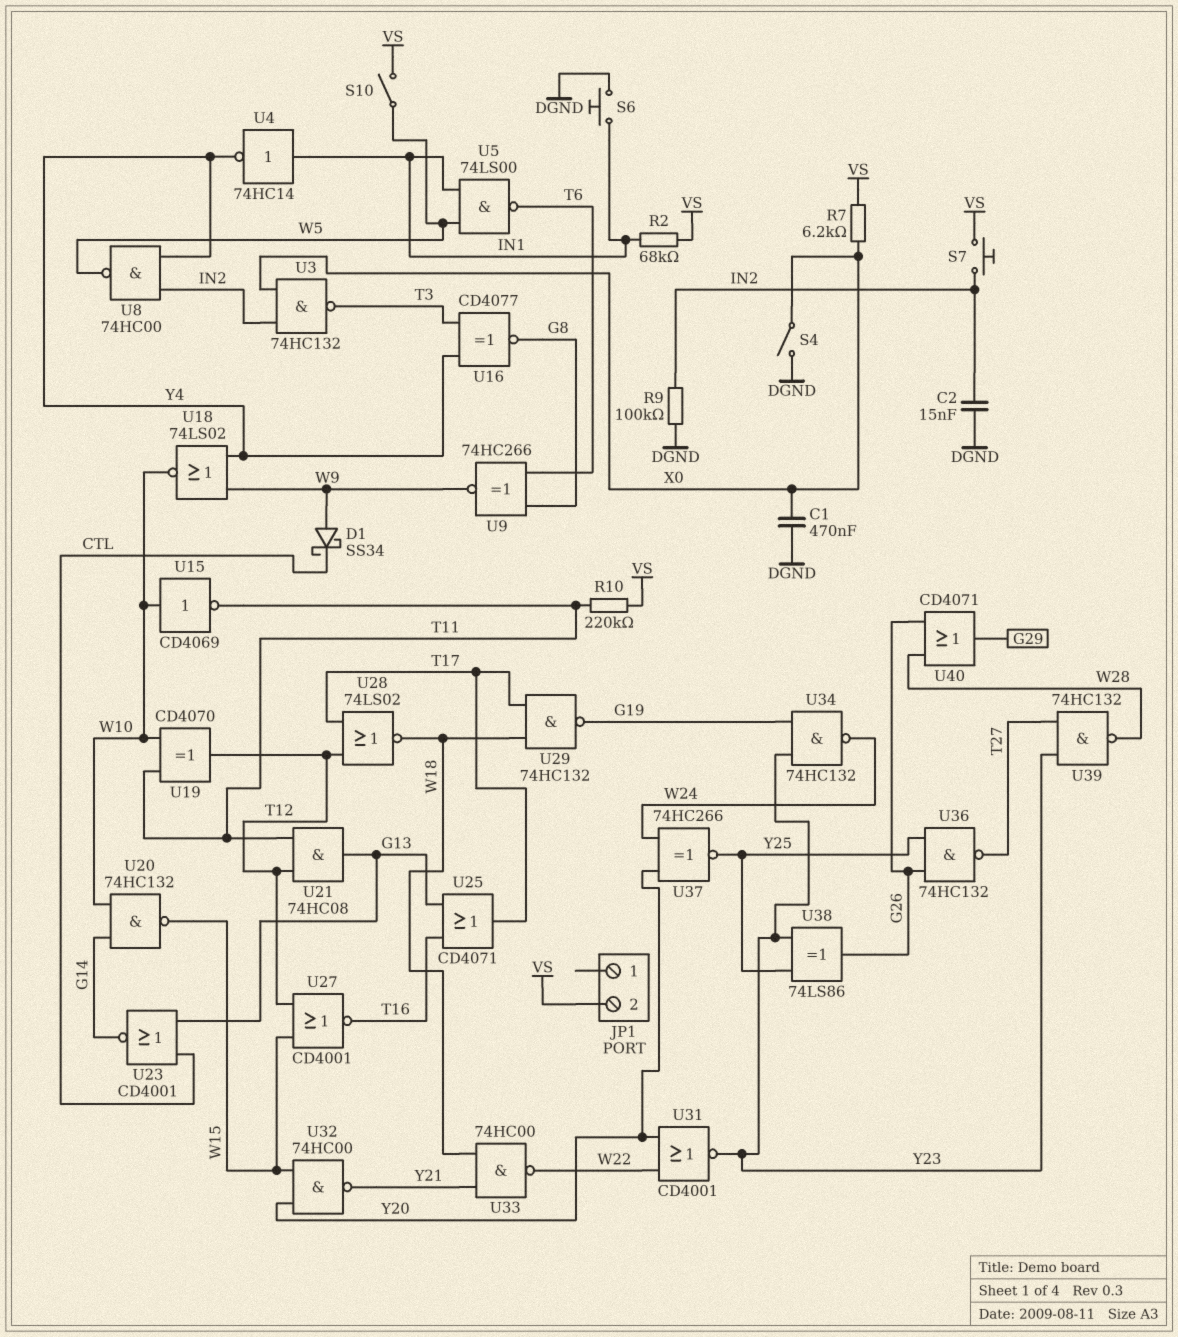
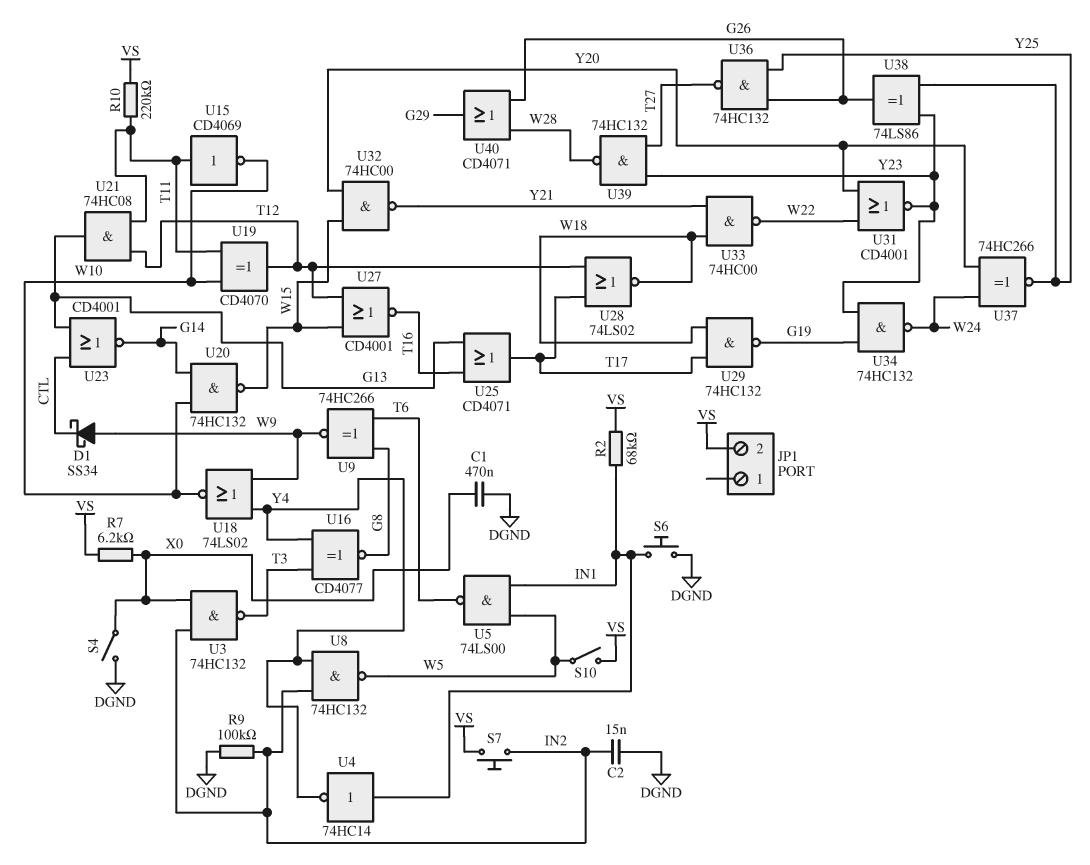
U8: NAND 74HC00 (in IN2, in Y4, out W5) -> NAND 74HC132 (in IN2, in Y4, out W5)
U15: NOT CD4069 (in W10, out T11) -> NOT CD4069 (in T11, out W10)

